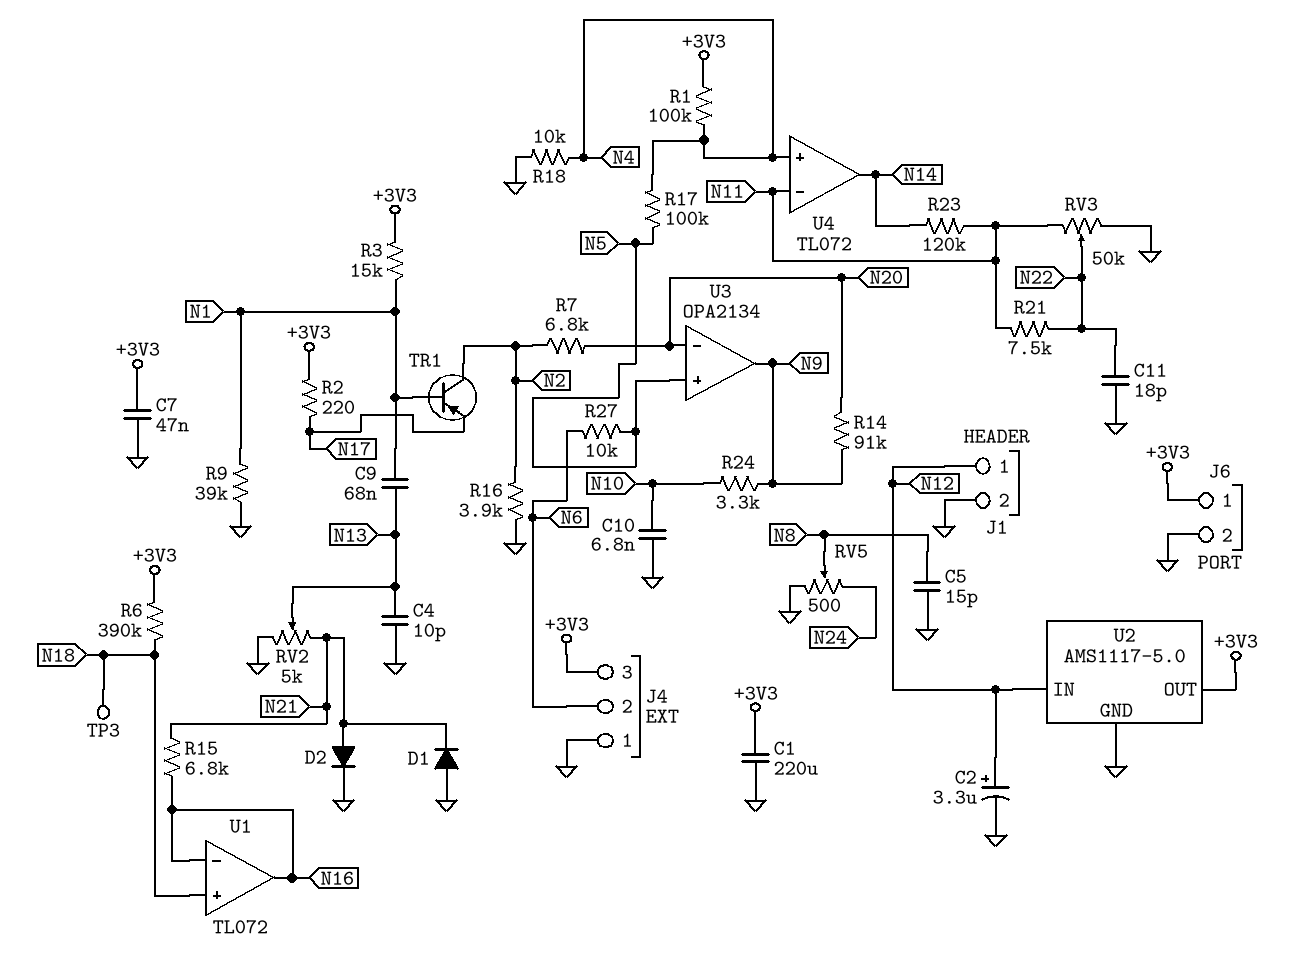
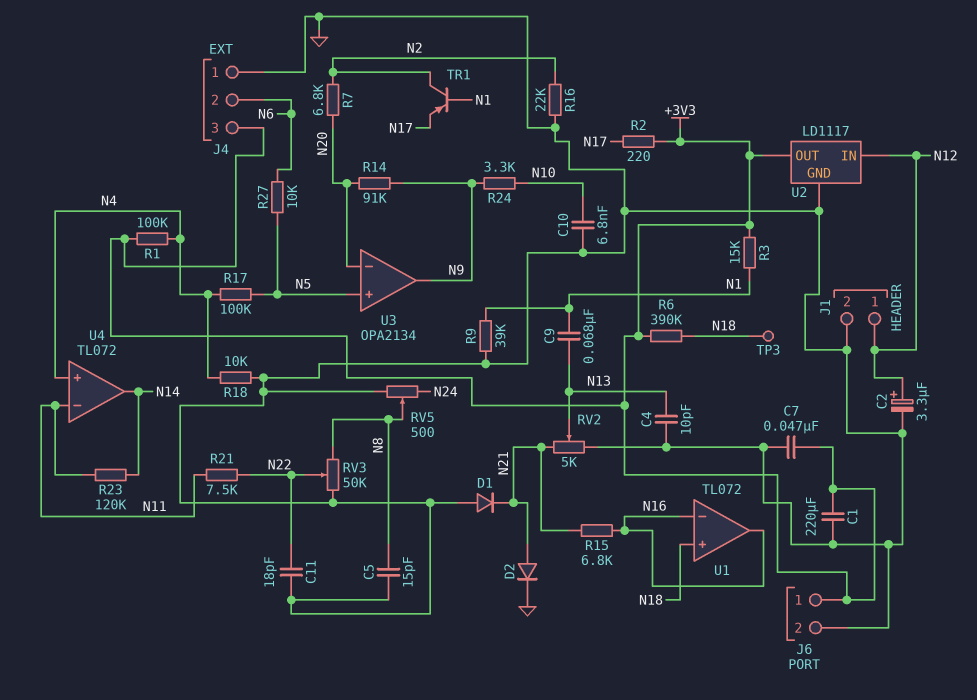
R16: 3.9k (GND, N2) -> 22k (GND, N2)
RV3: 50k (GND, N11, wiper N22) -> 50k (GND, N8, wiper N22)
U2: AMS1117-5.0 -> LD1117

